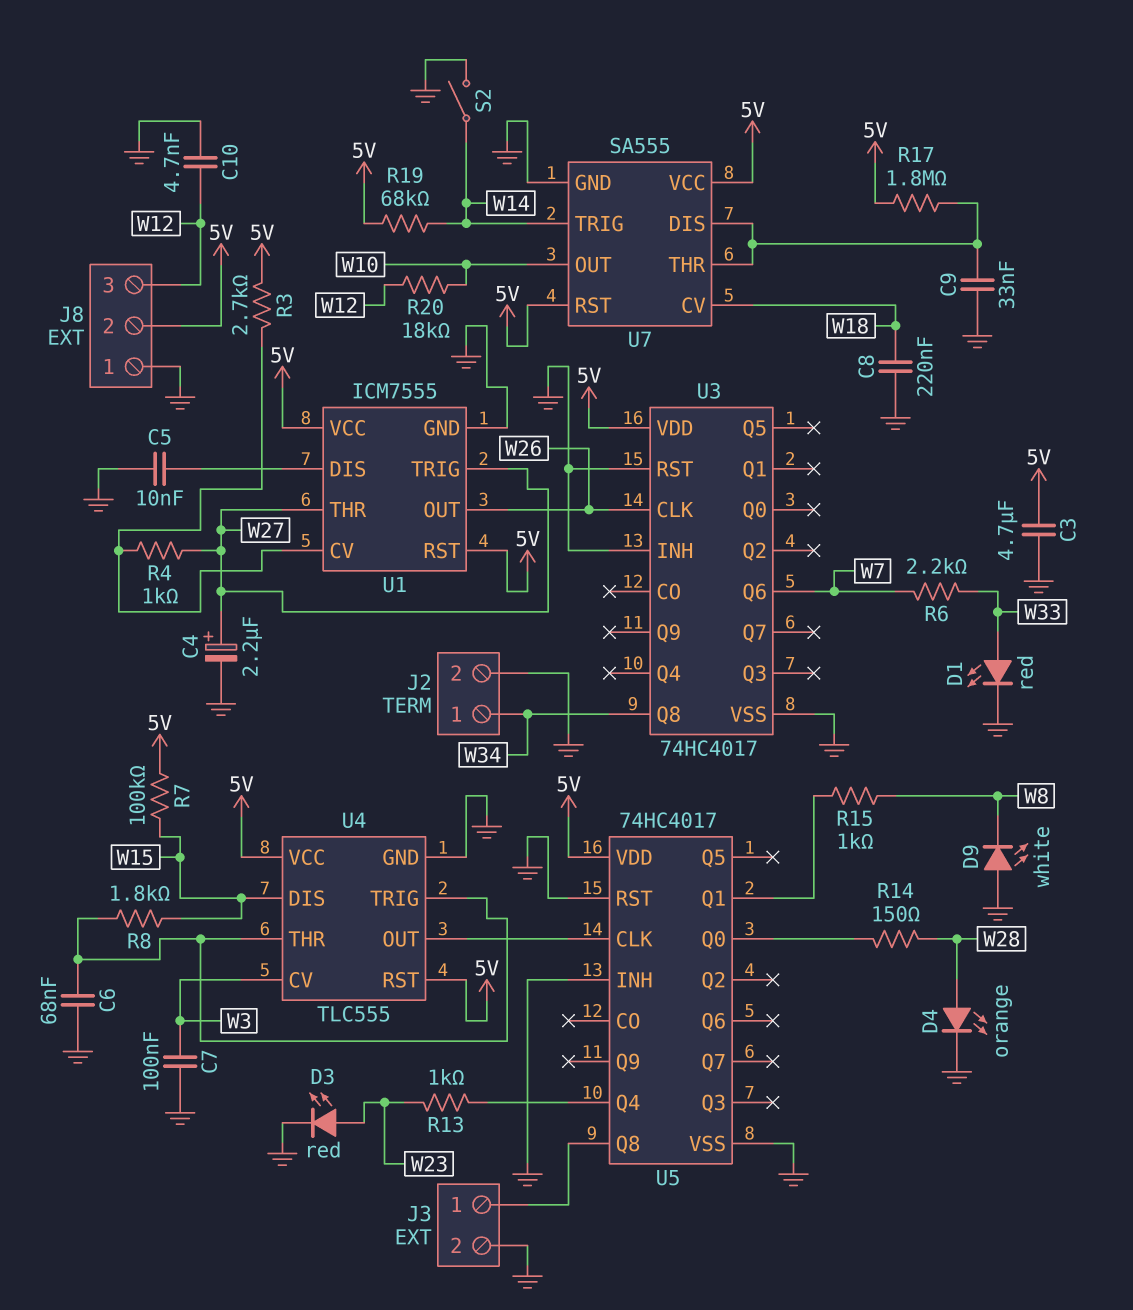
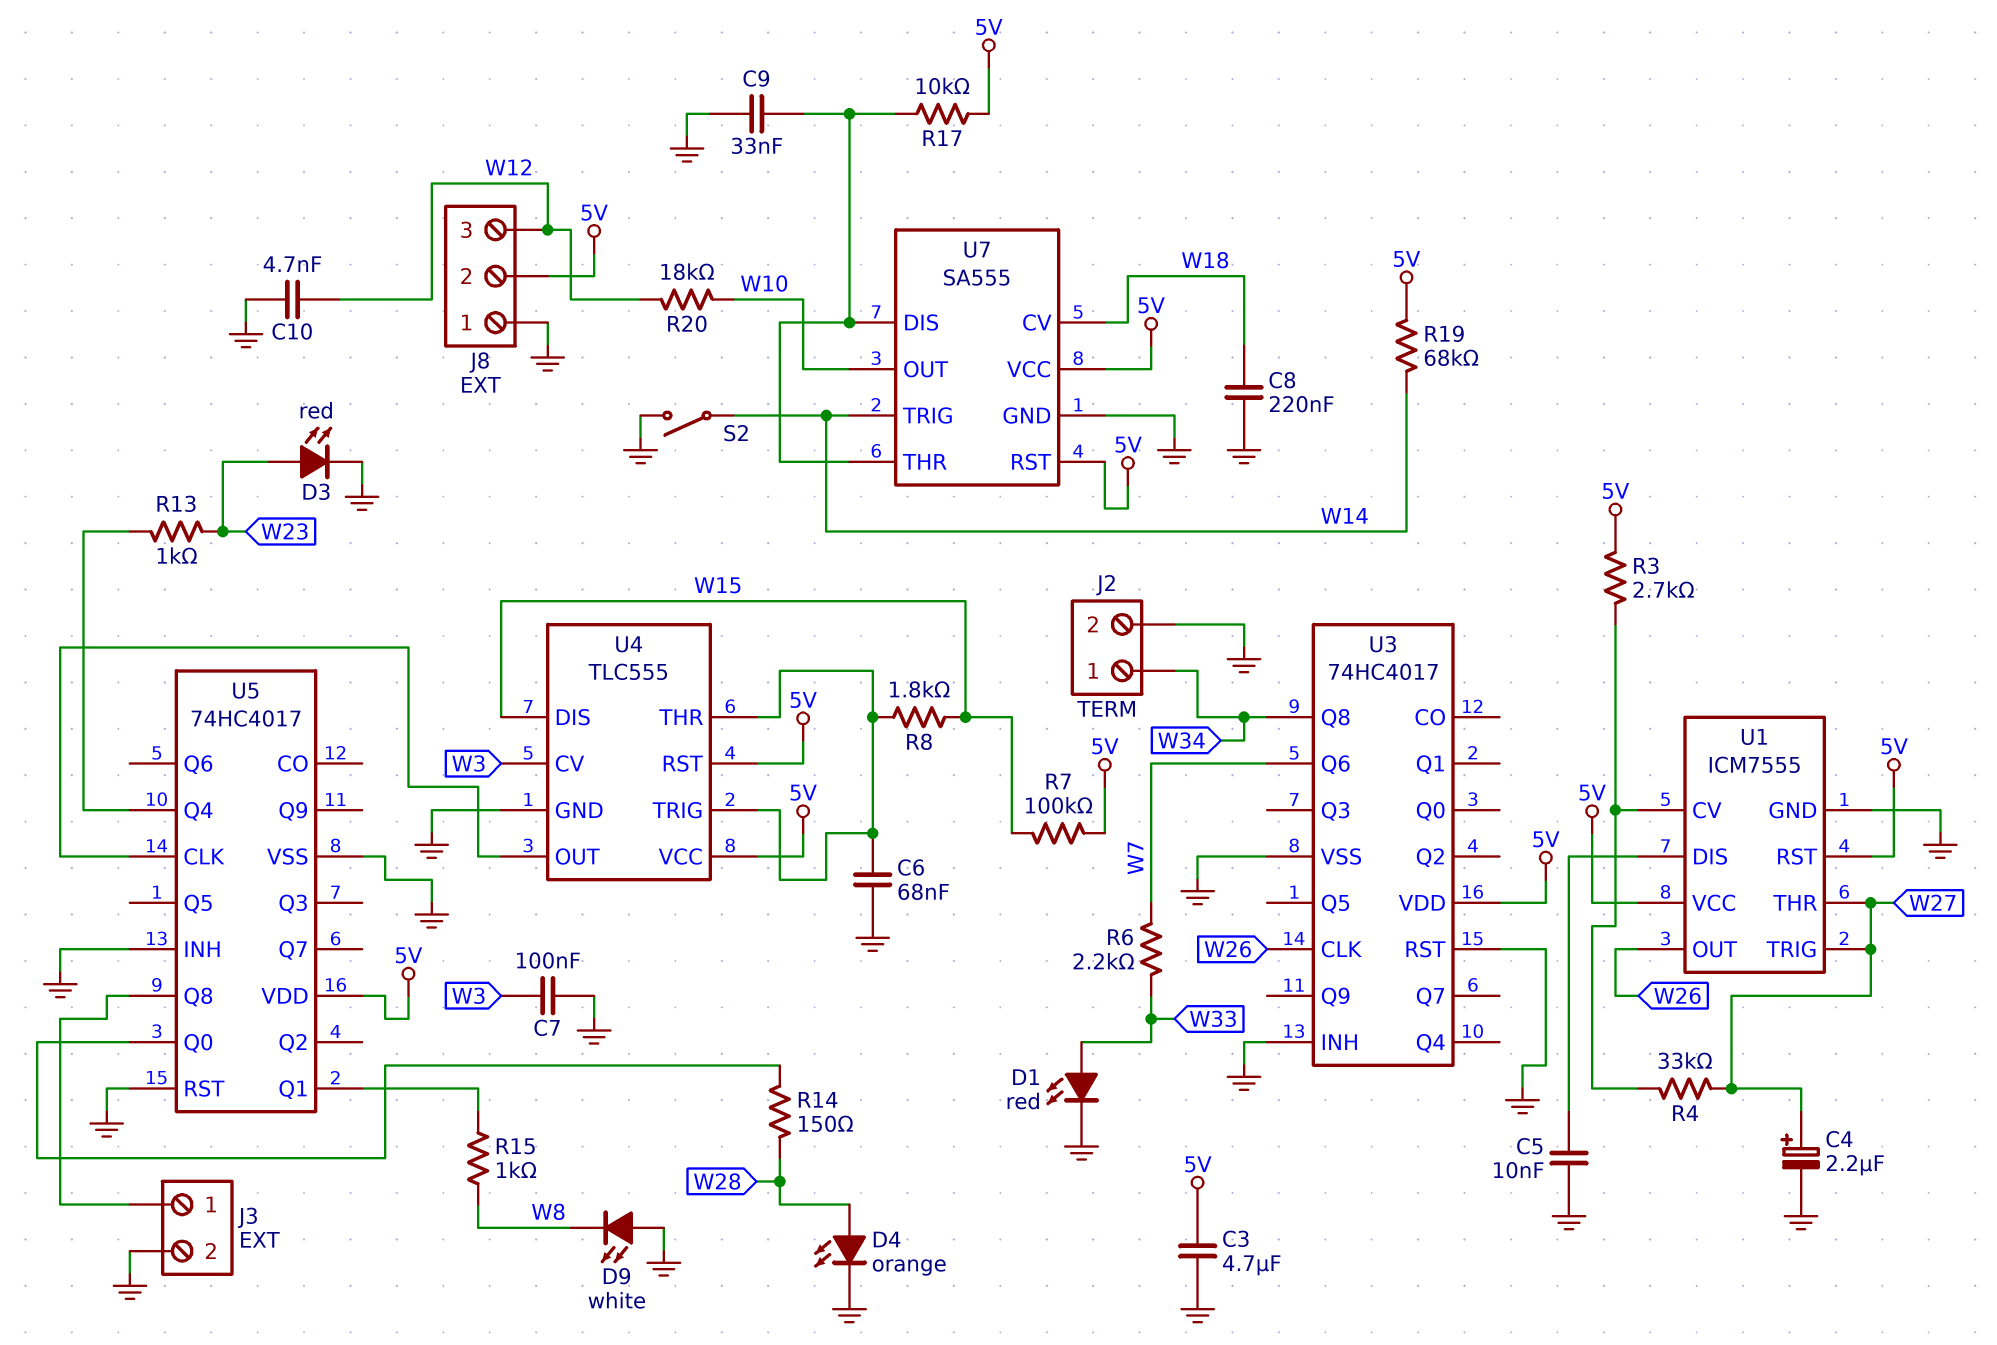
R4: 1k (U1/CV, W27) -> 33k (U1/CV, W27)
R17: 1.8M (5V, U7/DIS) -> 10k (5V, U7/DIS)

